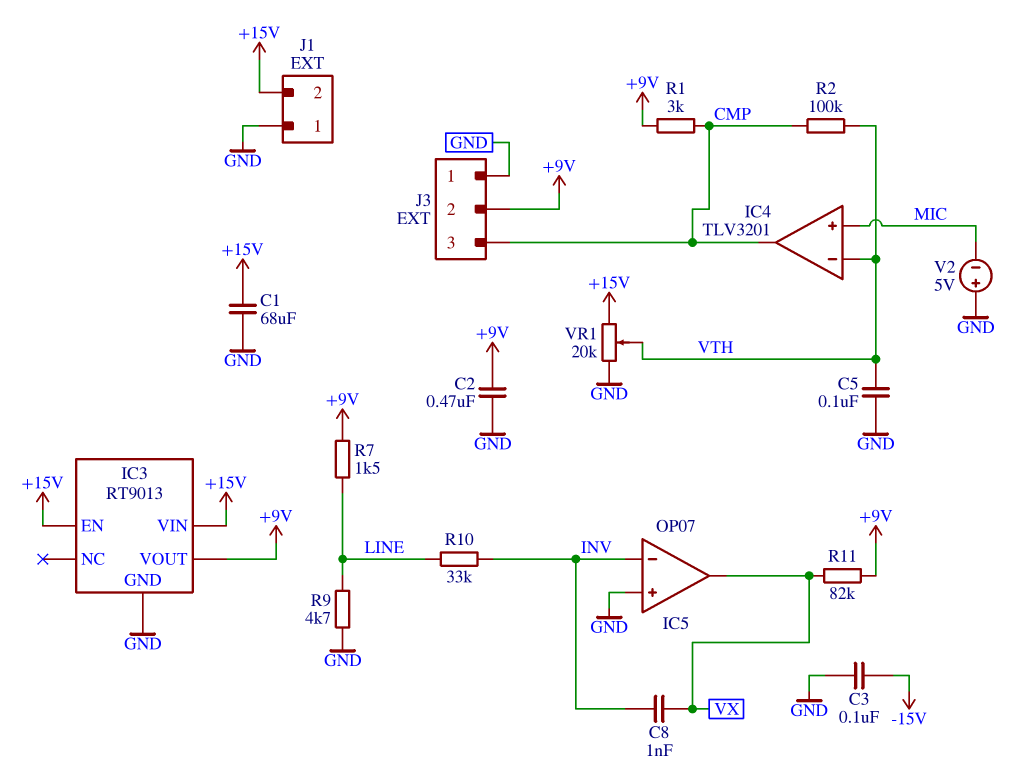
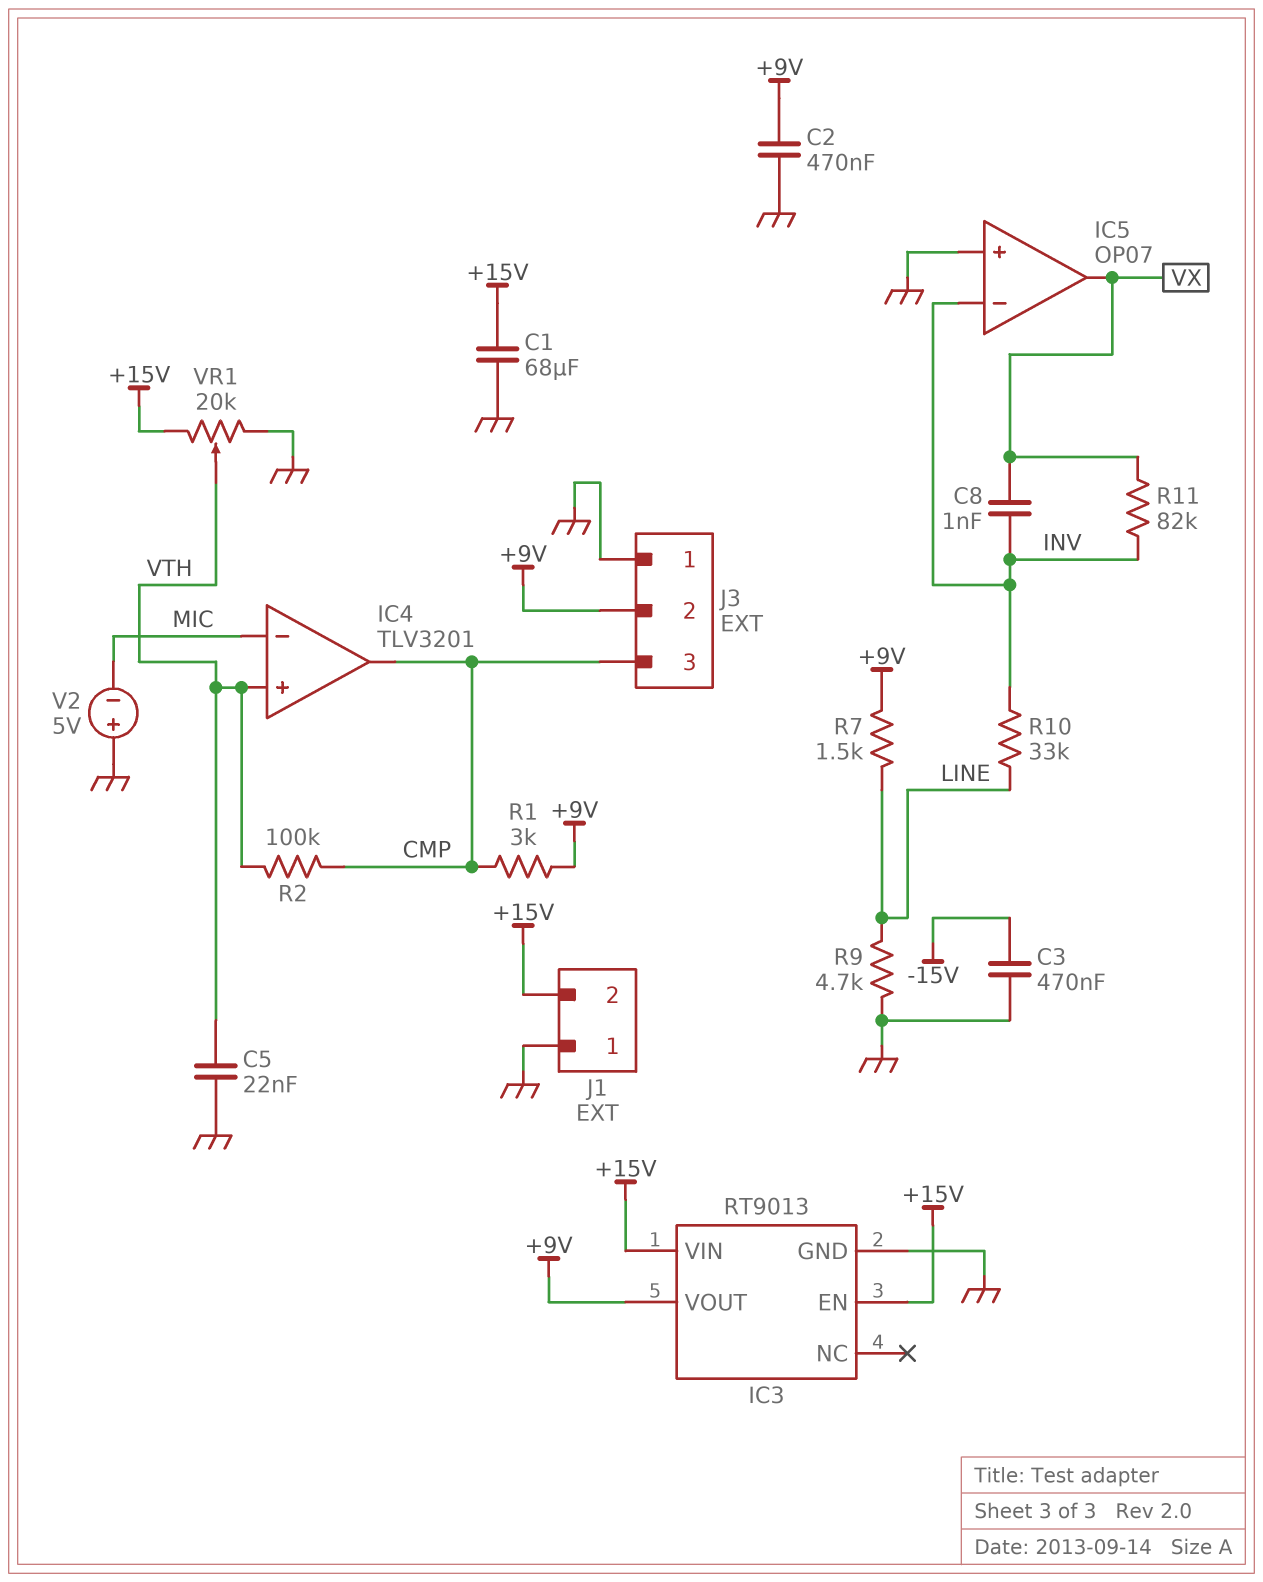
C3: 100nF (-15V, GND) -> 470nF (-15V, GND)
C5: 100nF (GND, VTH) -> 22nF (GND, VTH)
IC4 pin in+: MIC -> VTH
IC4 pin in-: VTH -> MIC
R11: 82k (+9V, VX) -> 82k (INV, VX)

